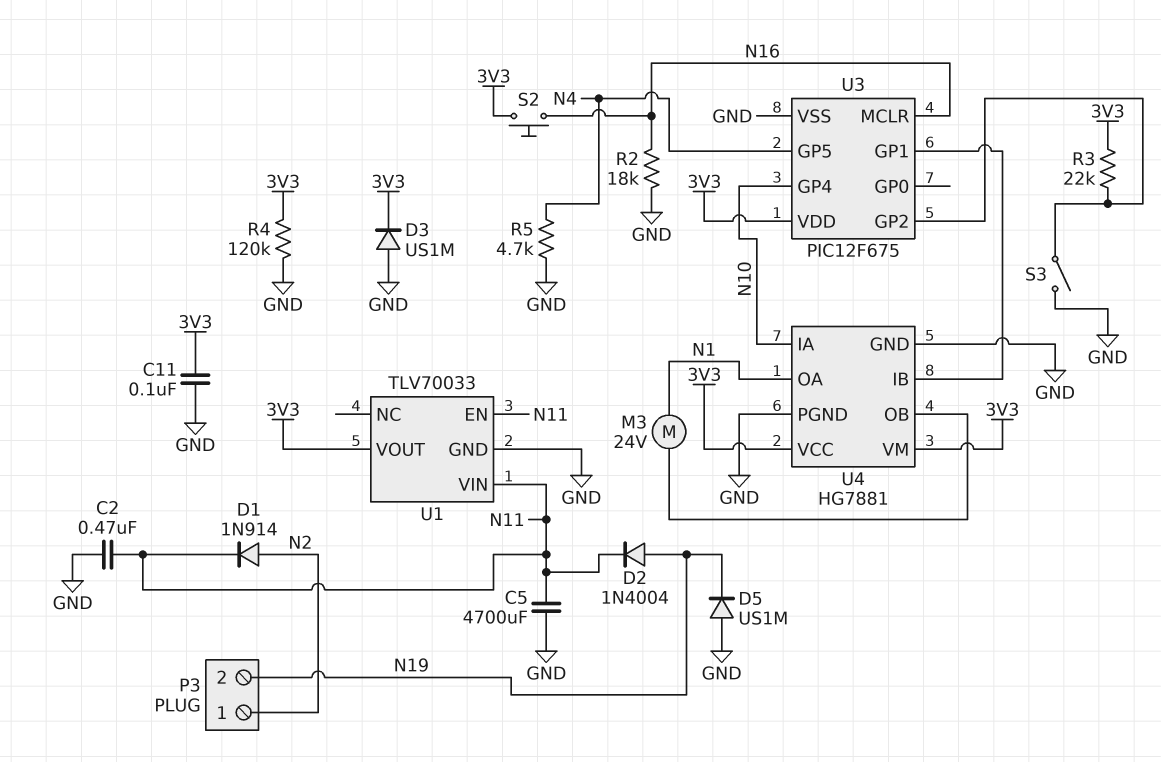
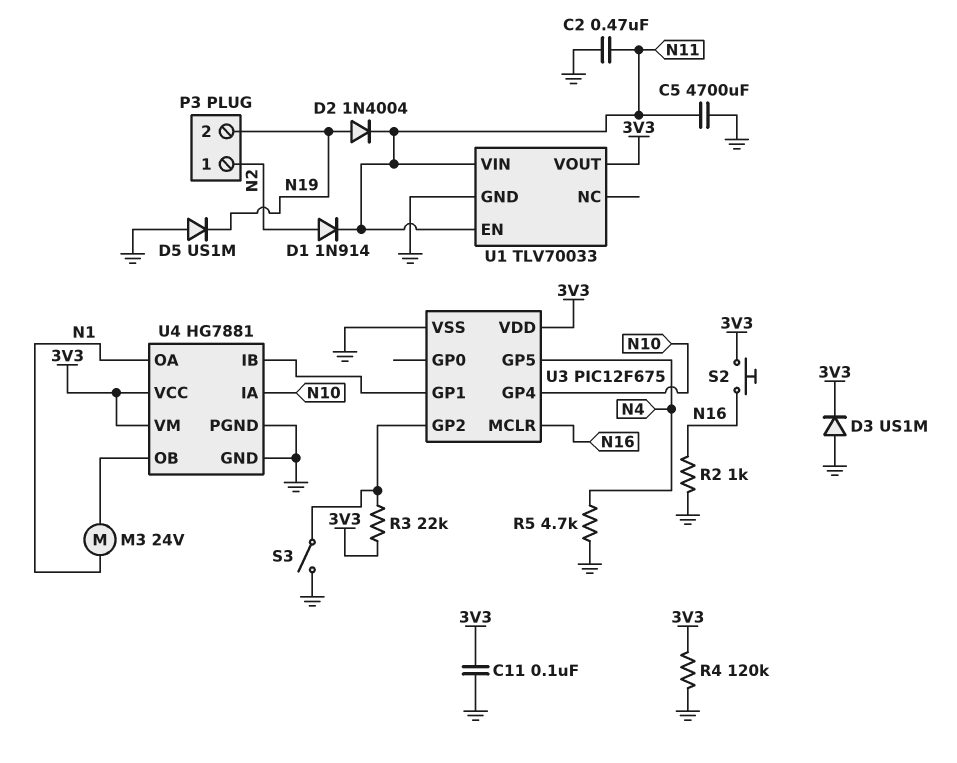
R2: 18k (GND, N16) -> 1k (GND, N16)

